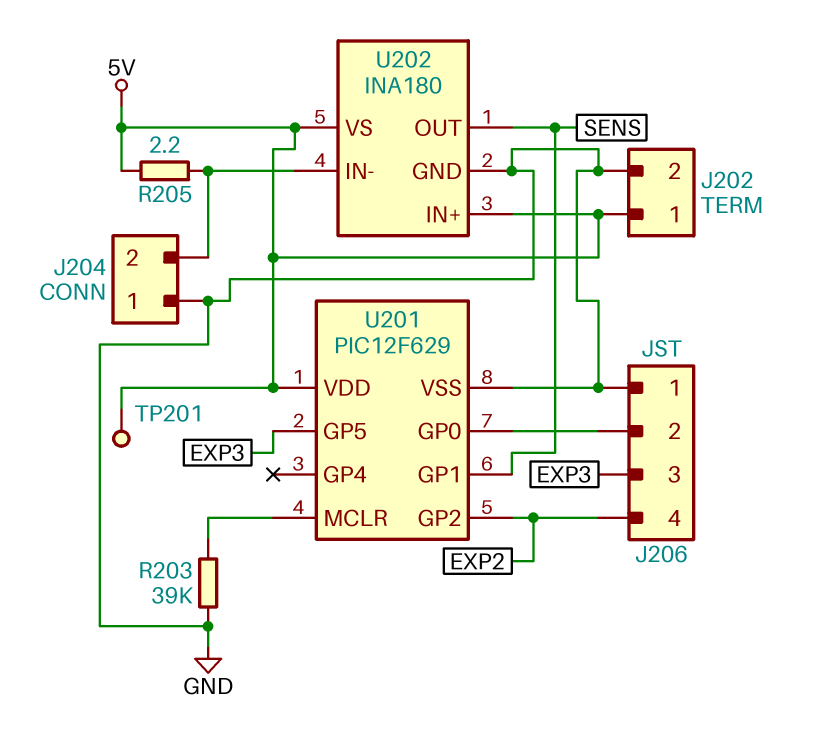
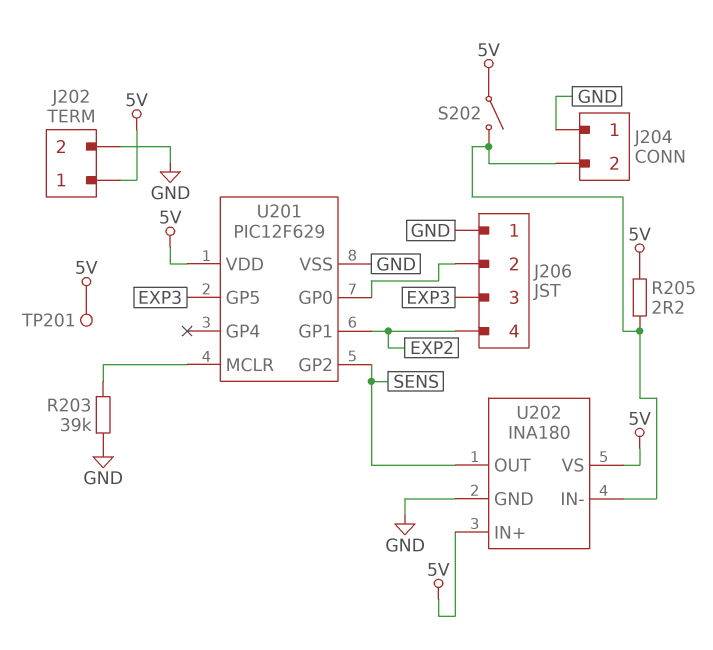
S202: none -> switch (5V, J204/2)
U201 pin GP1: SENS -> EXP2
U201 pin GP2: EXP2 -> SENS

